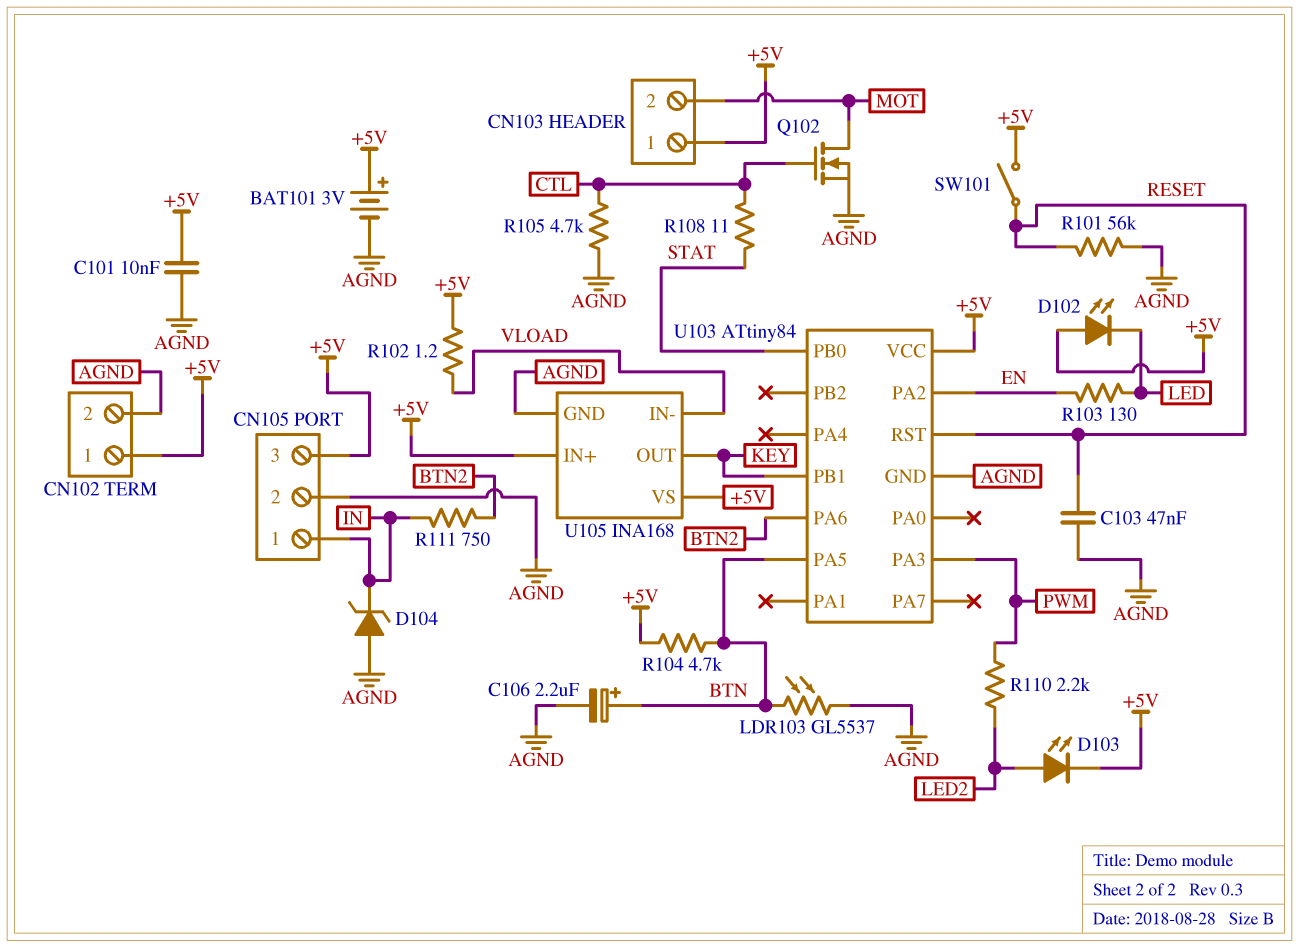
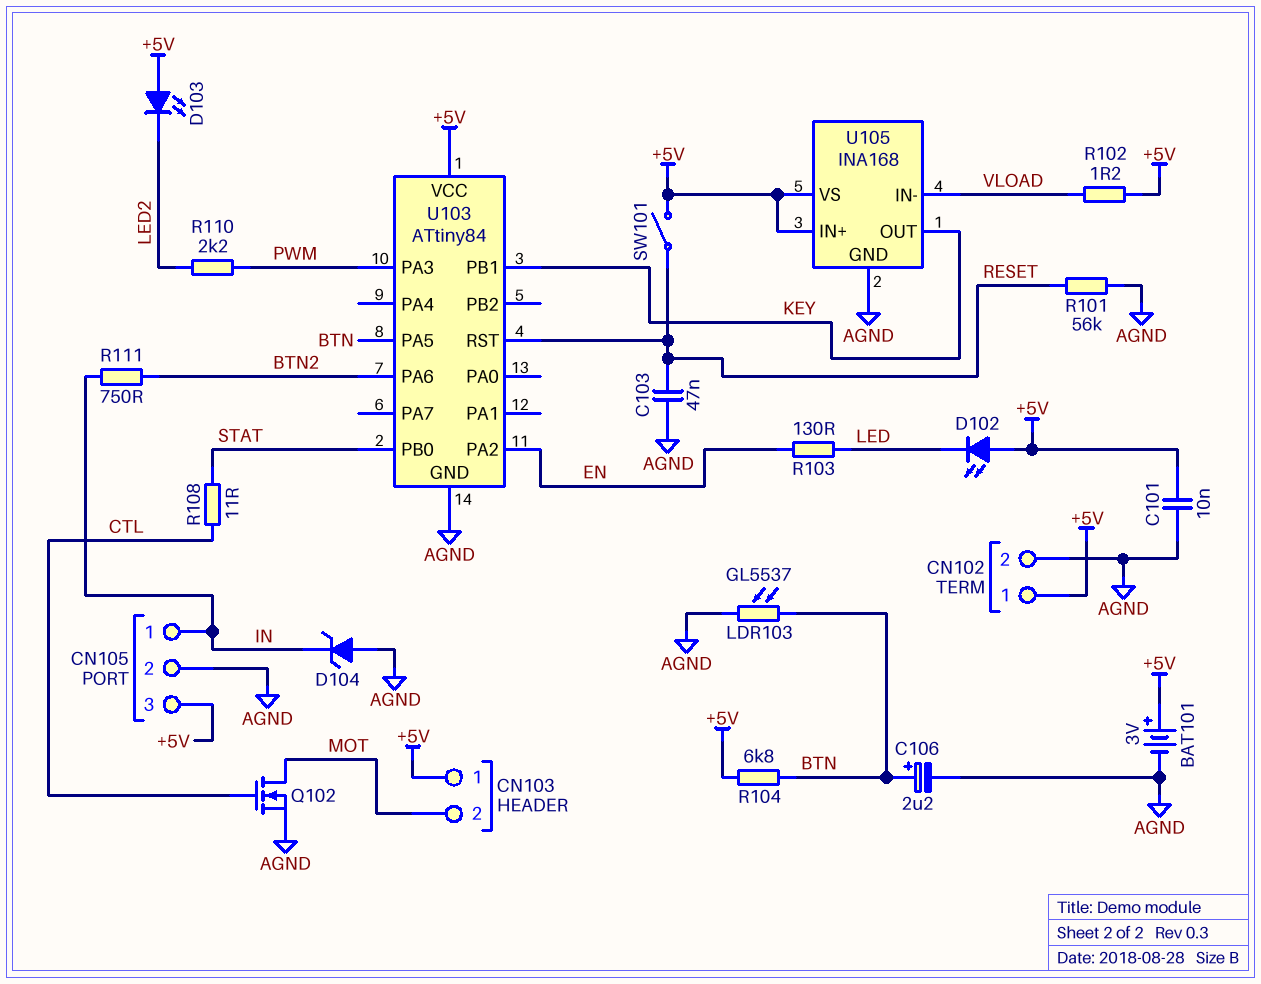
D103: LED (A LED2, K +5V) -> LED (A +5V, K LED2)
R104: 4.7k (+5V, BTN) -> 6.8k (+5V, BTN)
R105: 4.7k (AGND, CTL) -> none

